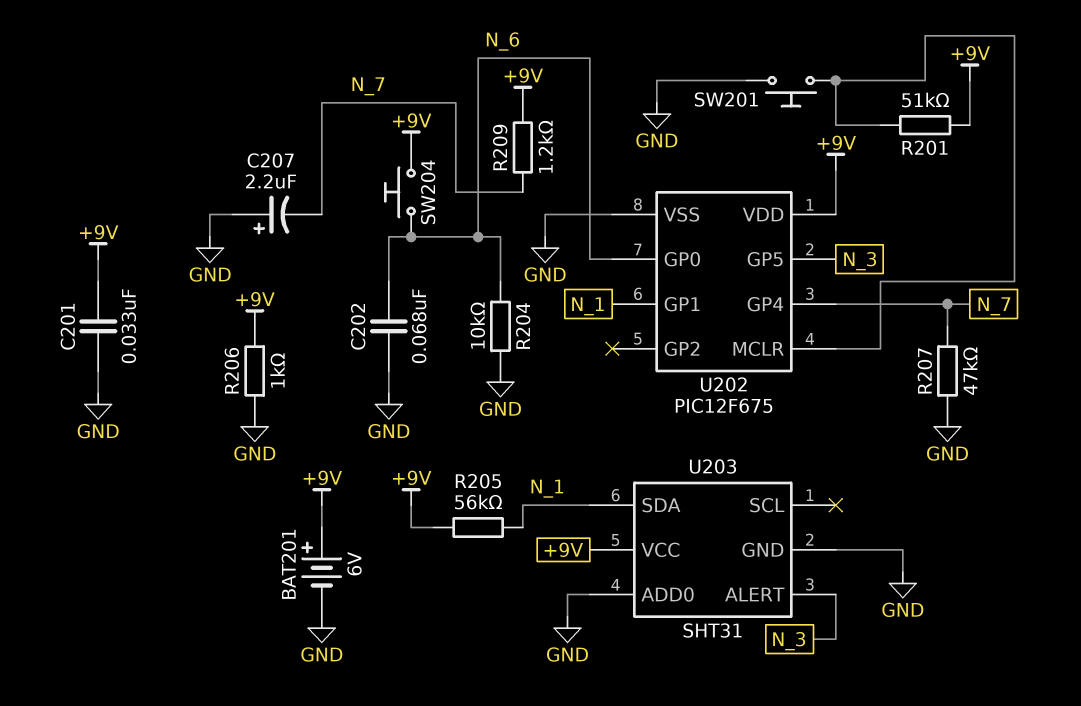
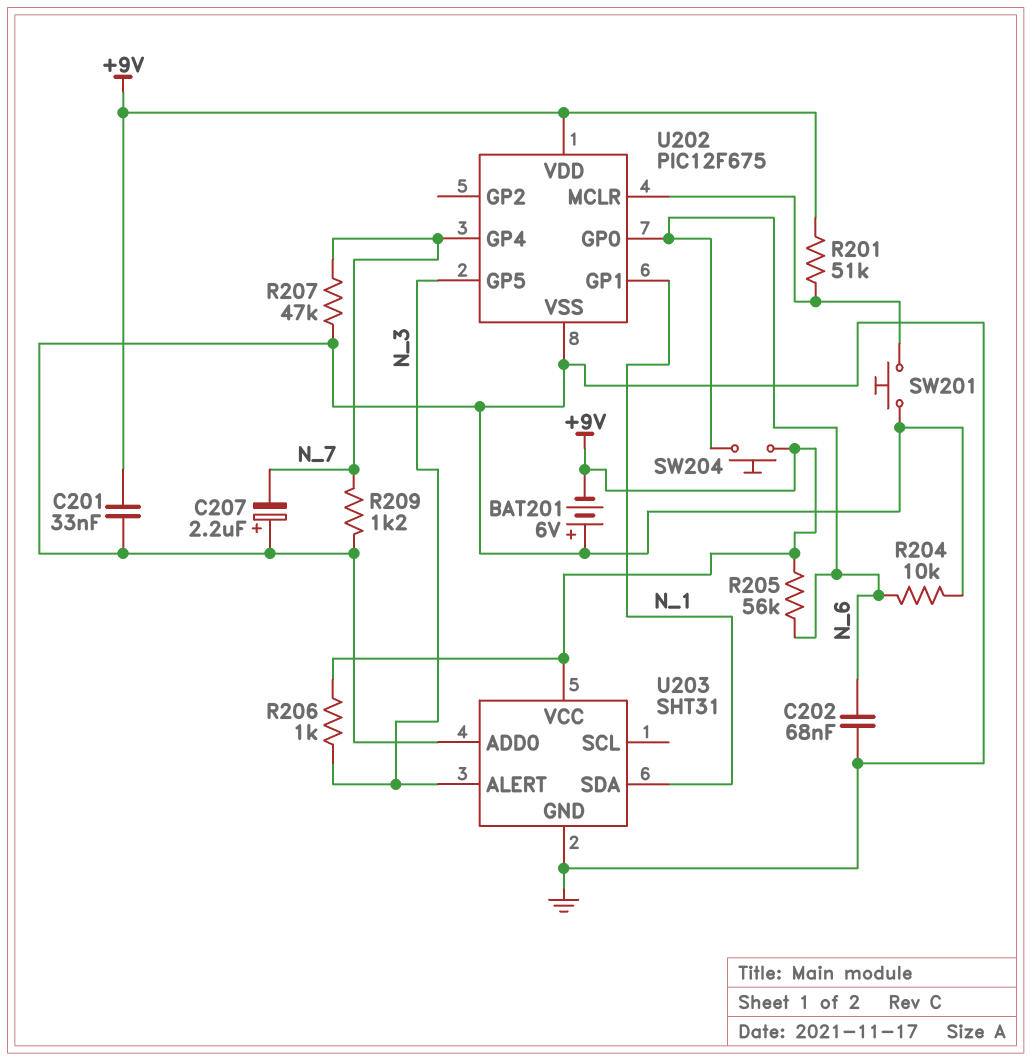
BAT201: 6V (plus +9V, minus GND) -> 6V (plus GND, minus +9V)
R205: 56k (+9V, N_1) -> 56k (+9V, N_6)
R206: 1k (+9V, GND) -> 1k (+9V, N_3)
R209: 1.2k (+9V, N_7) -> 1.2k (GND, N_7)

